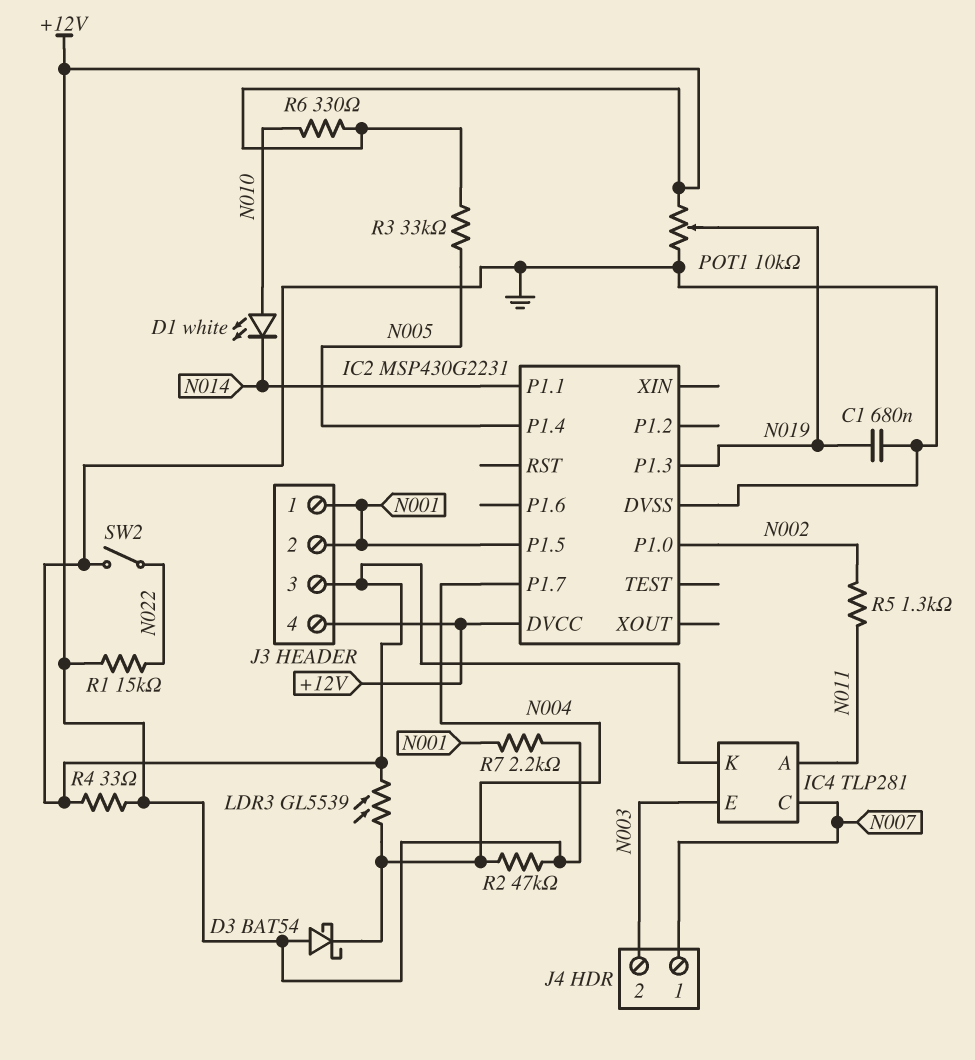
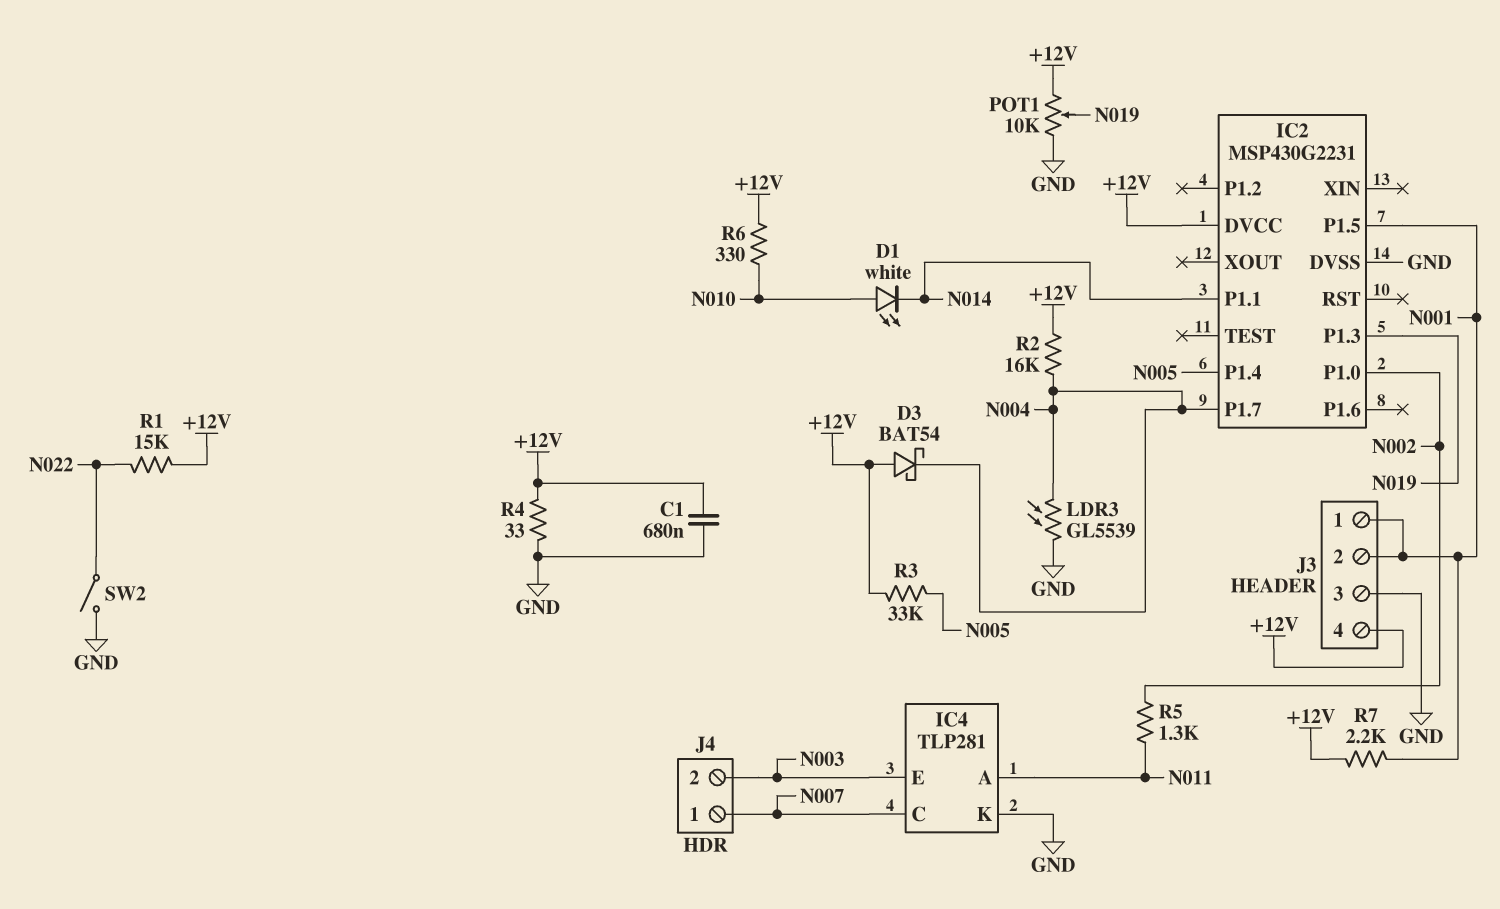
C1: 680nF (GND, N019) -> 680nF (+12V, GND)
R2: 47k (+12V, N004) -> 16k (+12V, N004)

